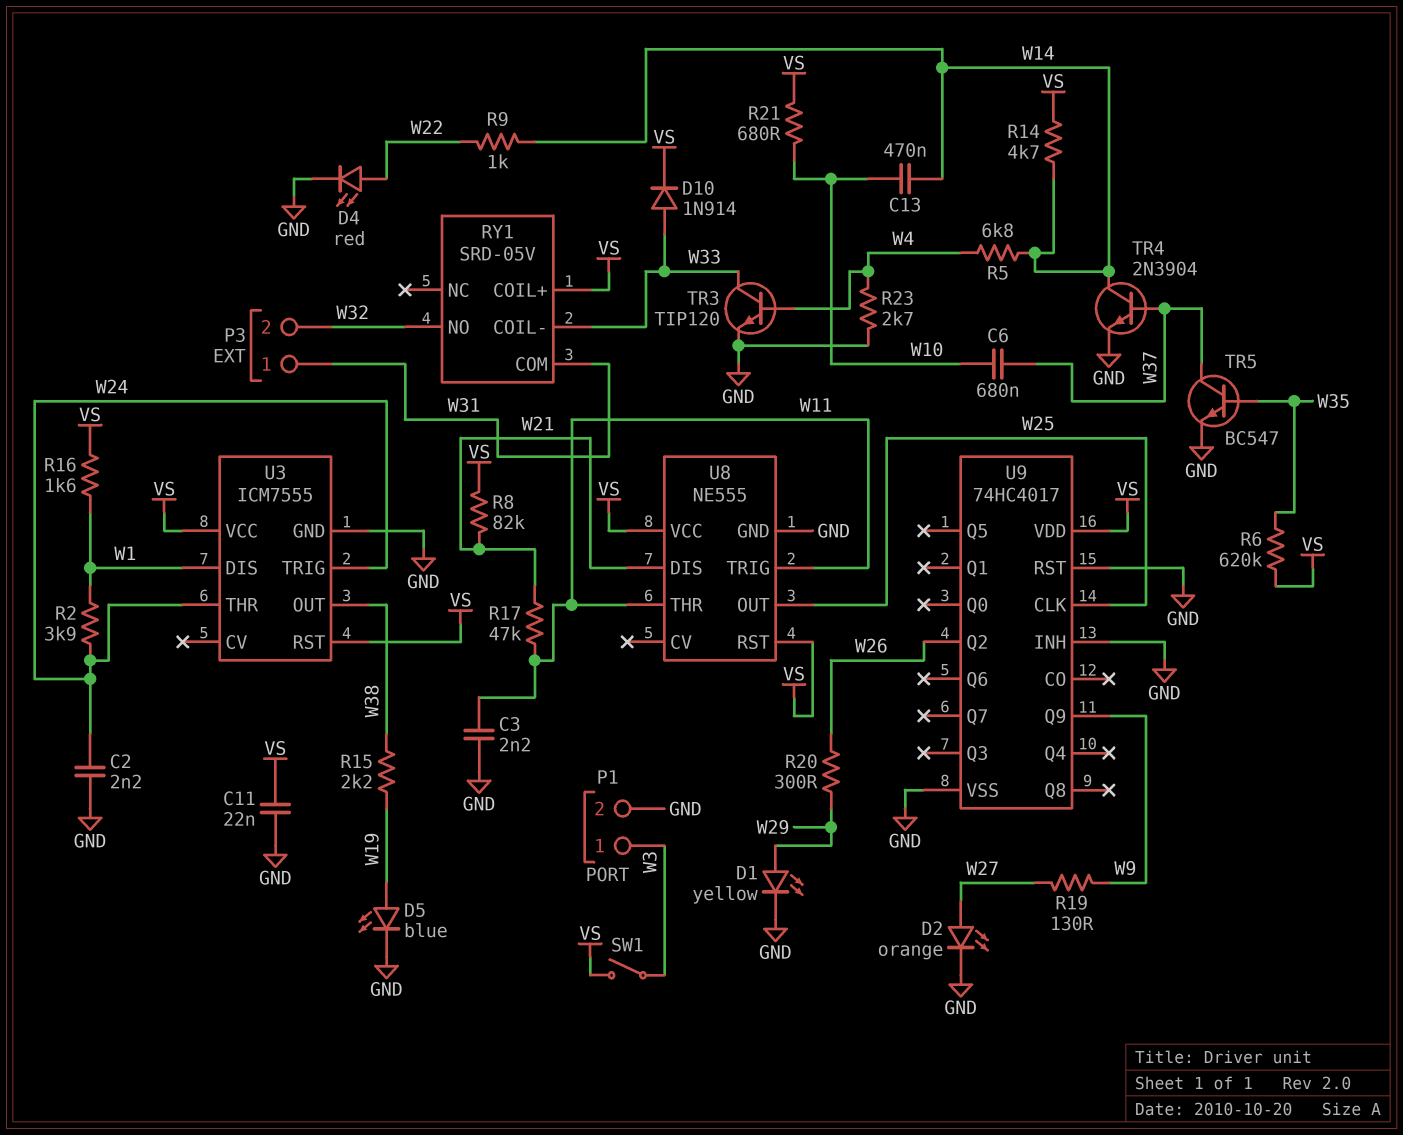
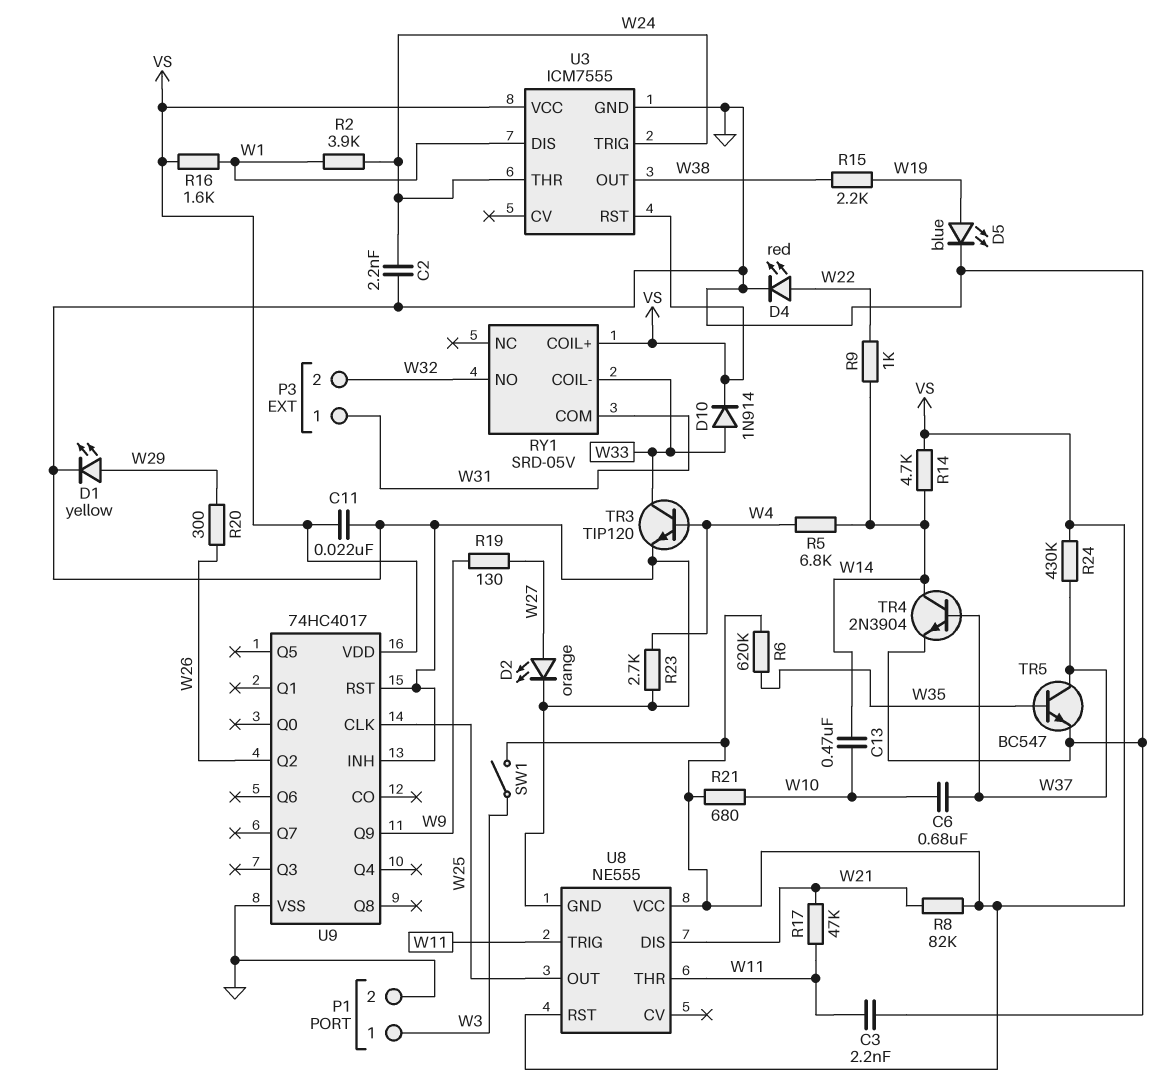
R24: none -> 430k (VS, W37)

